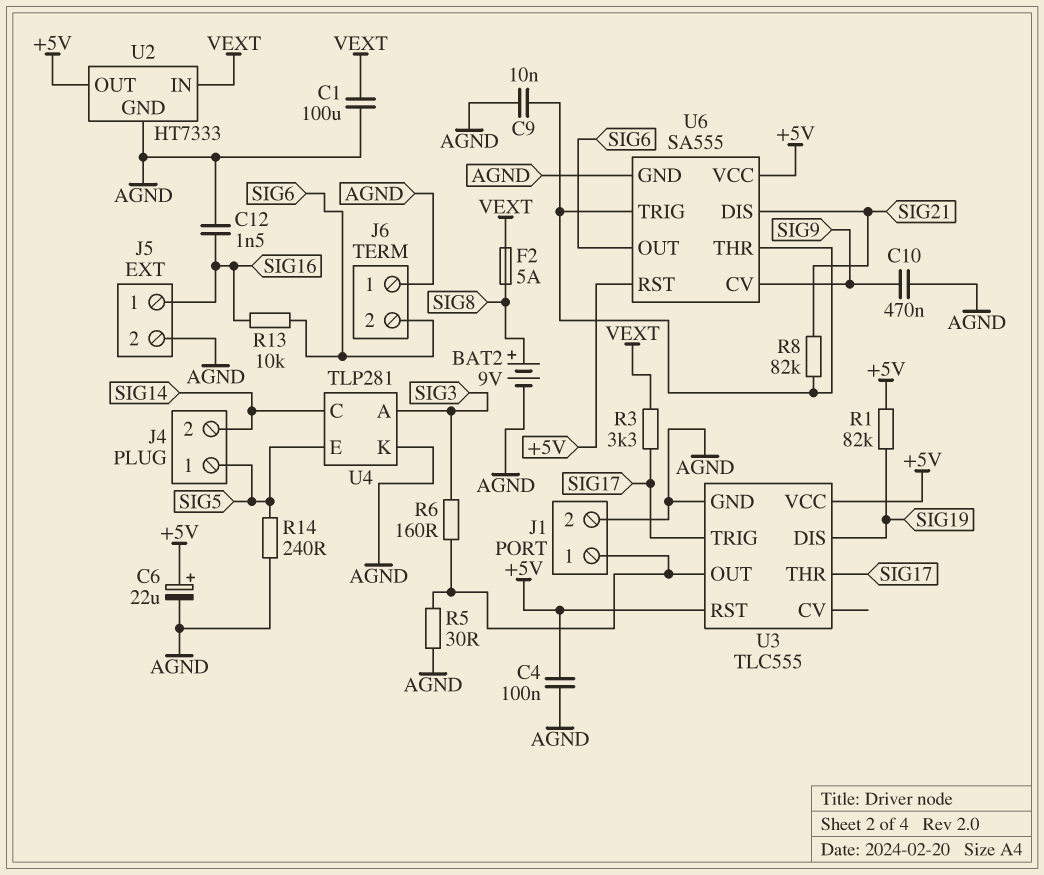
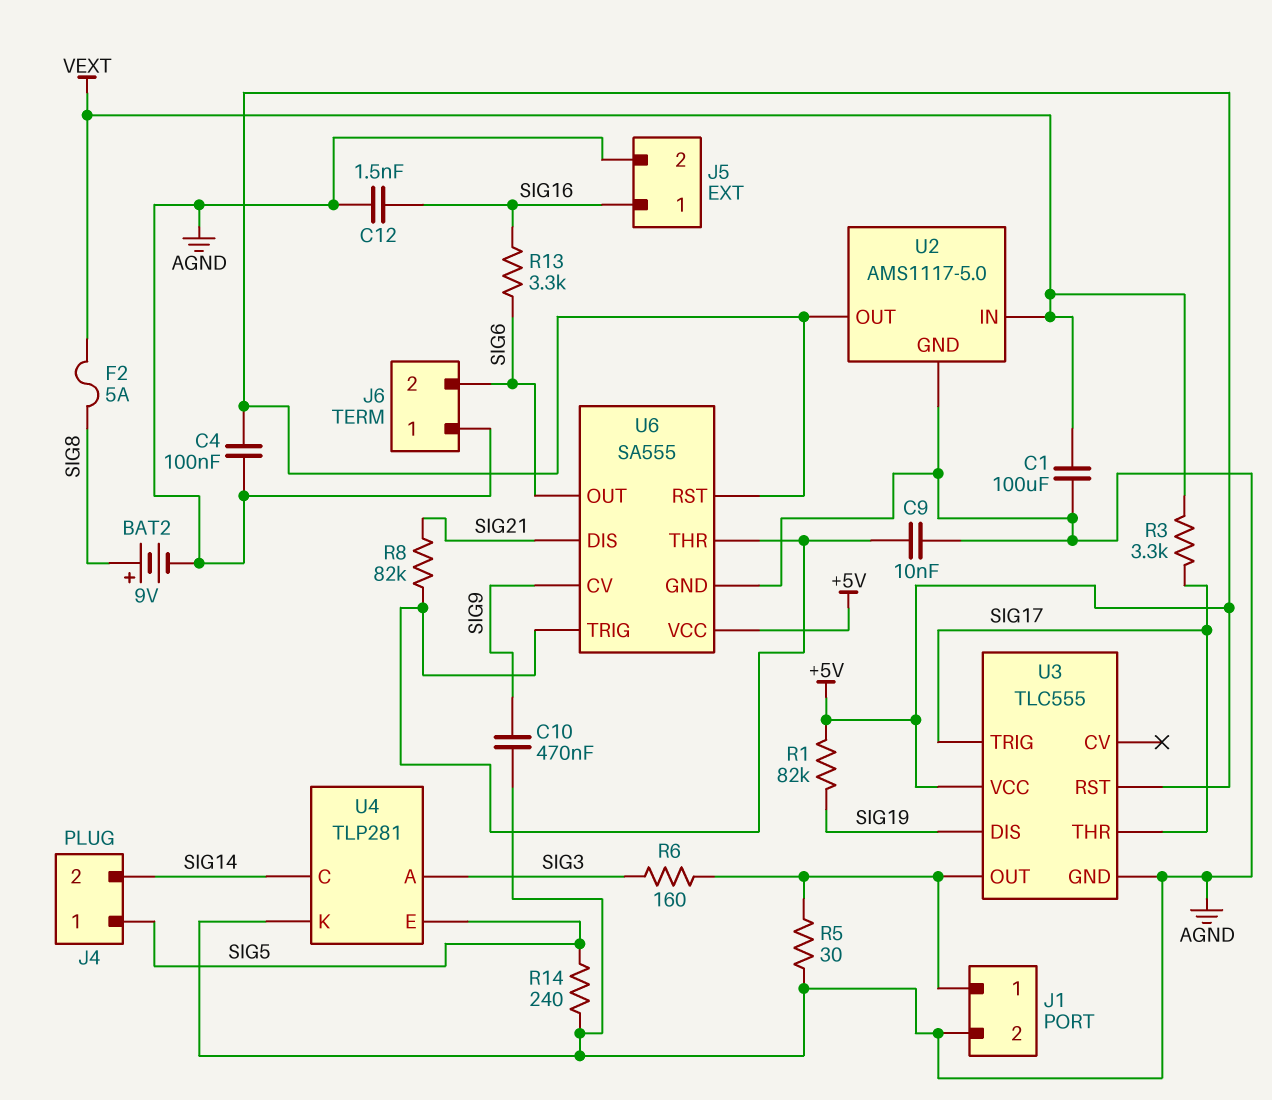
C6: 22uF (plus +5V, minus AGND) -> none
R13: 10k (SIG6, SIG16) -> 3.3k (SIG6, SIG16)
U2: HT7333 -> AMS1117-5.0

